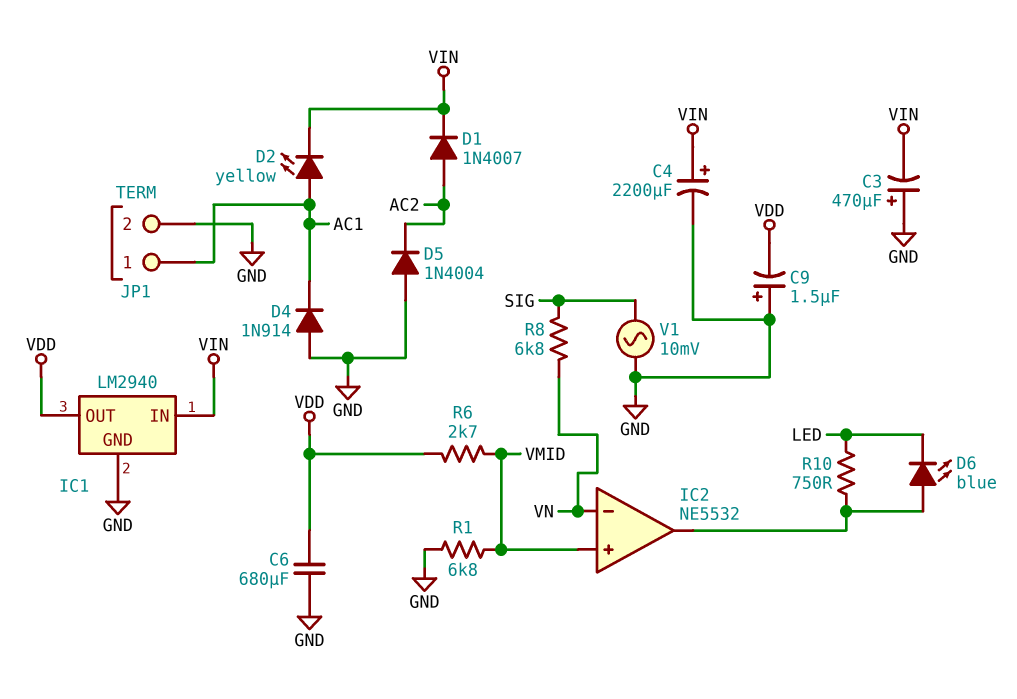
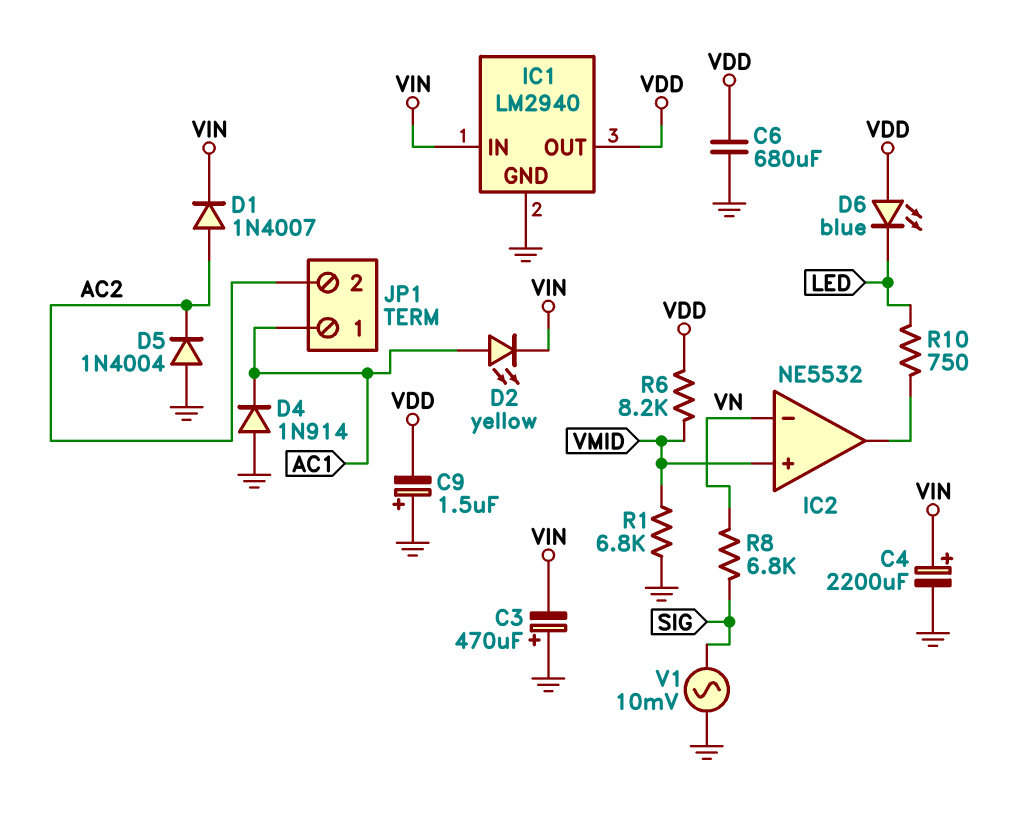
D6: LED blue (A IC2/out, K LED) -> LED blue (A VDD, K LED)
JP1 pin 2: GND -> AC2
R6: 2.7k (VDD, VMID) -> 8.2k (VDD, VMID)

